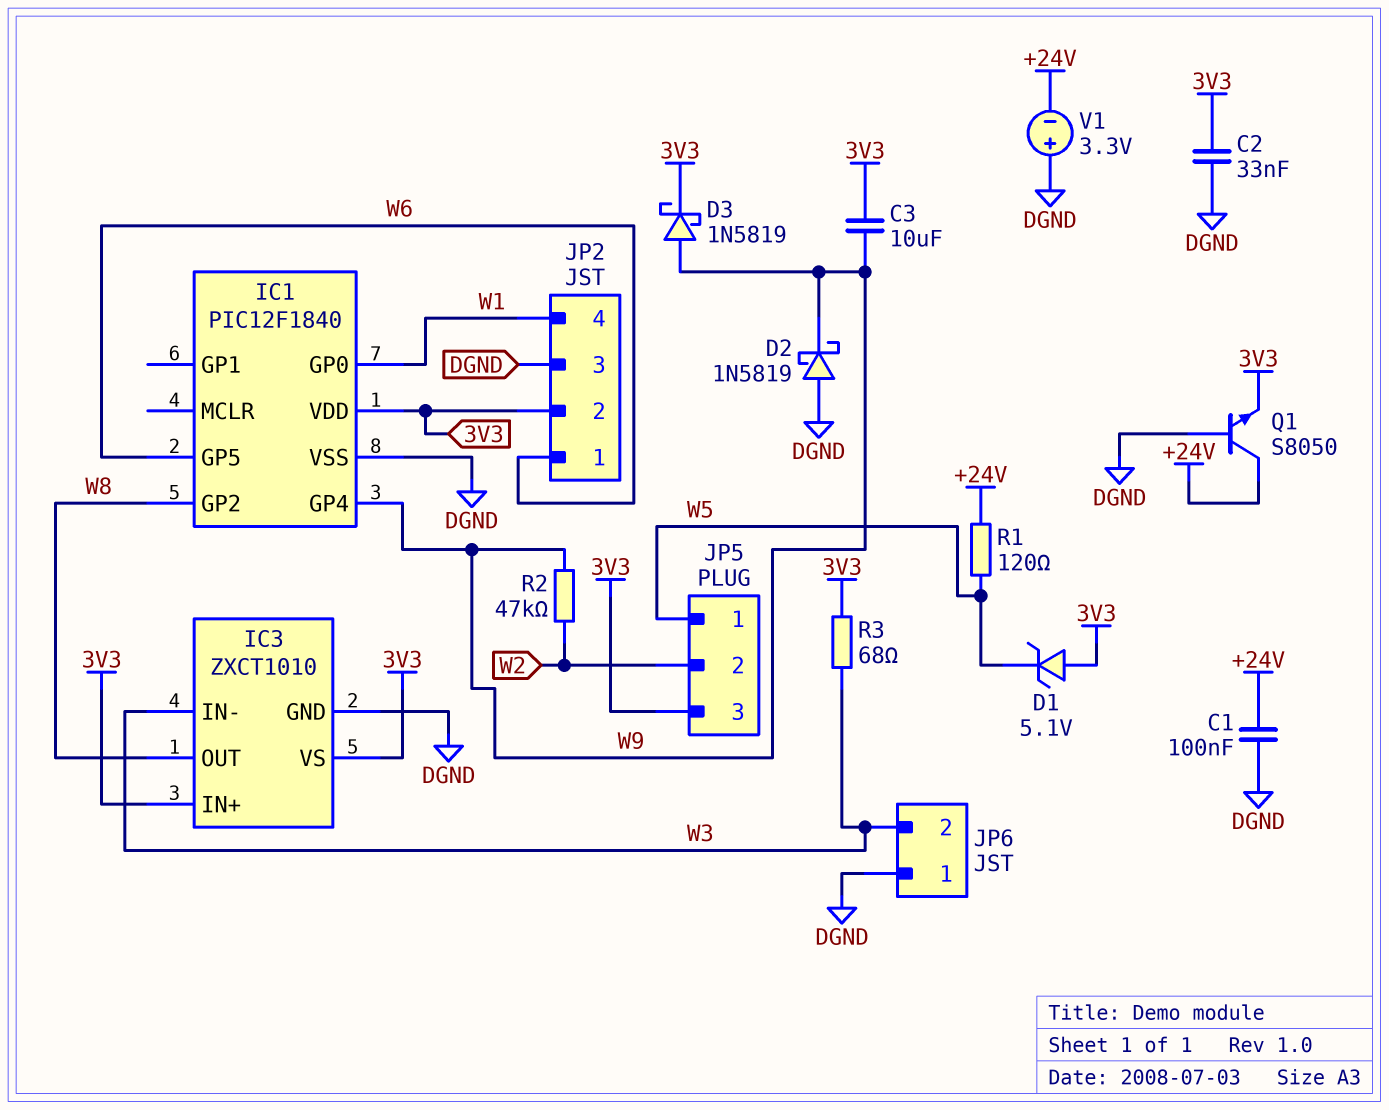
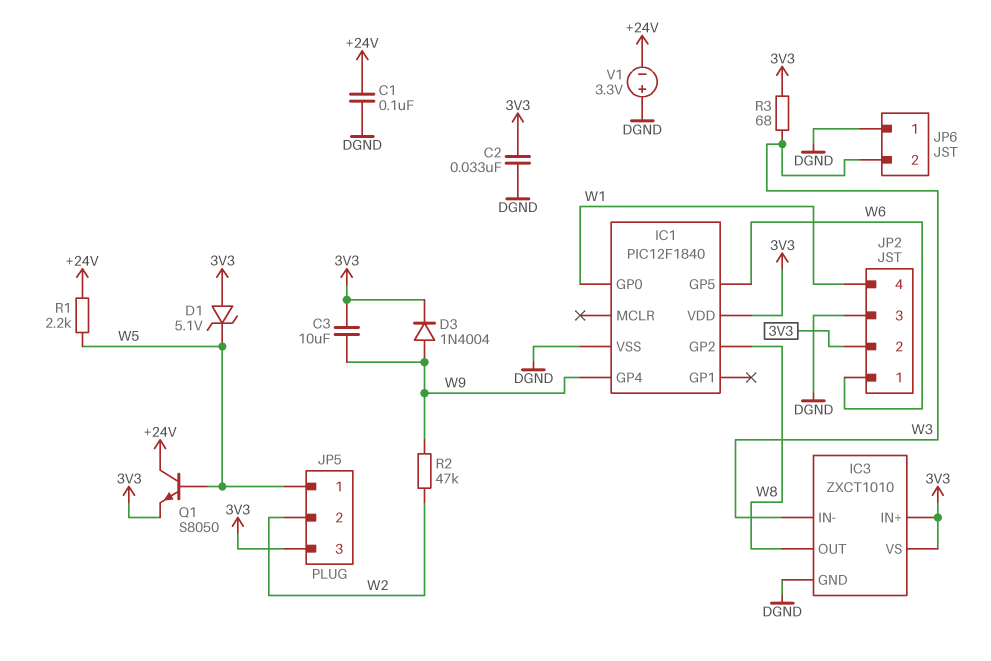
D2: schottky 1N5819 (A DGND, K W9) -> none
D3: schottky 1N5819 (A W9, K 3V3) -> diode 1N4004 (A W9, K 3V3)
Q1: NPN S8050 (B DGND, C +24V, E 3V3) -> NPN S8050 (B W5, C +24V, E 3V3)
R1: 120 (+24V, W5) -> 2.2k (+24V, W5)

